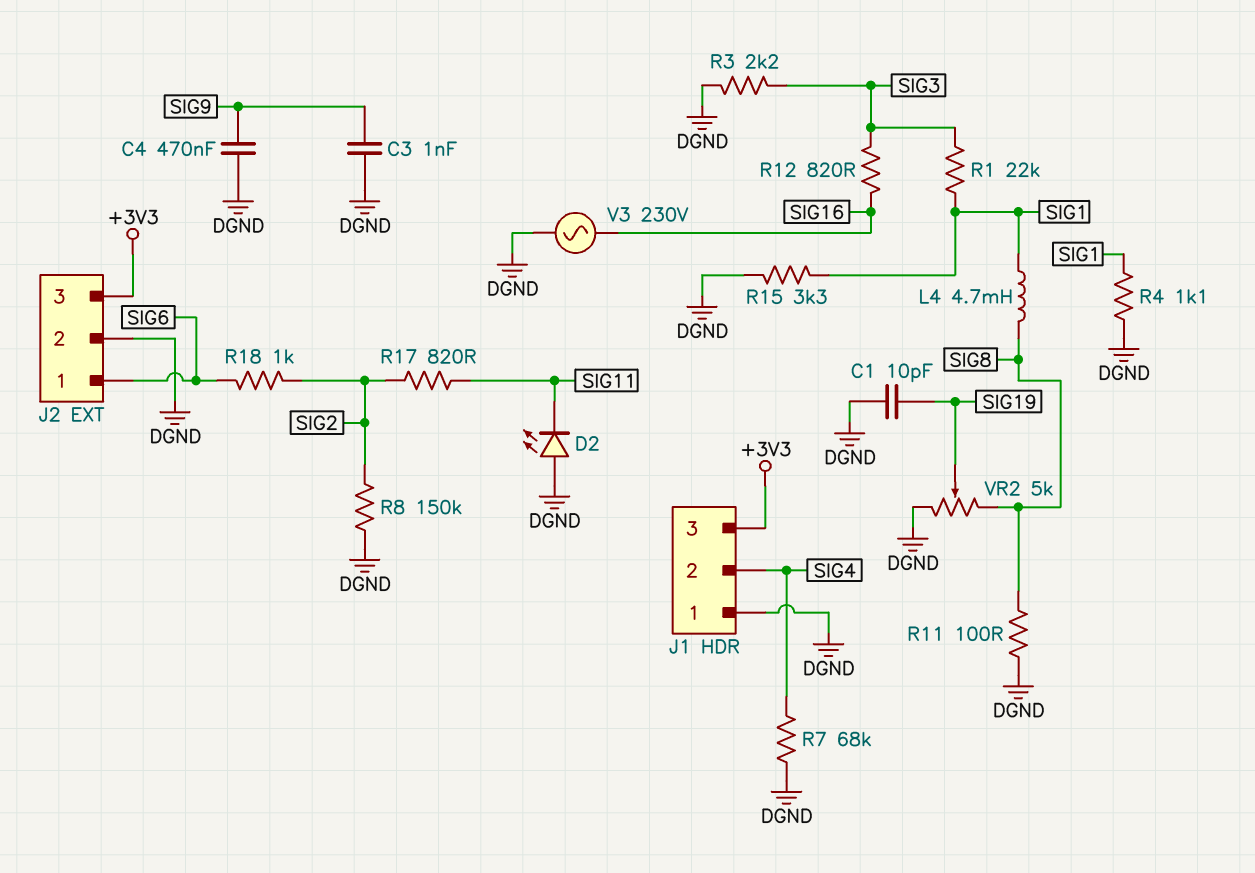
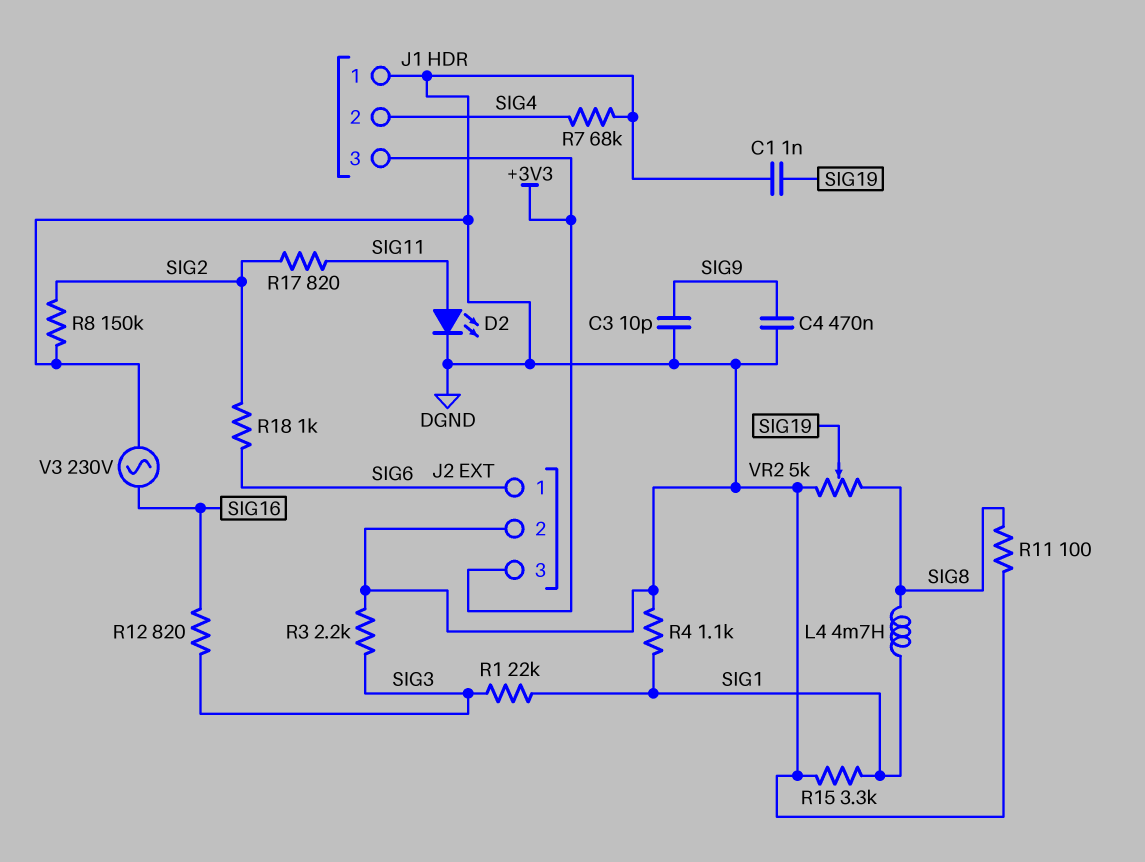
C1: 10pF (DGND, SIG19) -> 1nF (DGND, SIG19)
C3: 1nF (DGND, SIG9) -> 10pF (DGND, SIG9)
D2: LED (A DGND, K SIG11) -> LED (A SIG11, K DGND)

